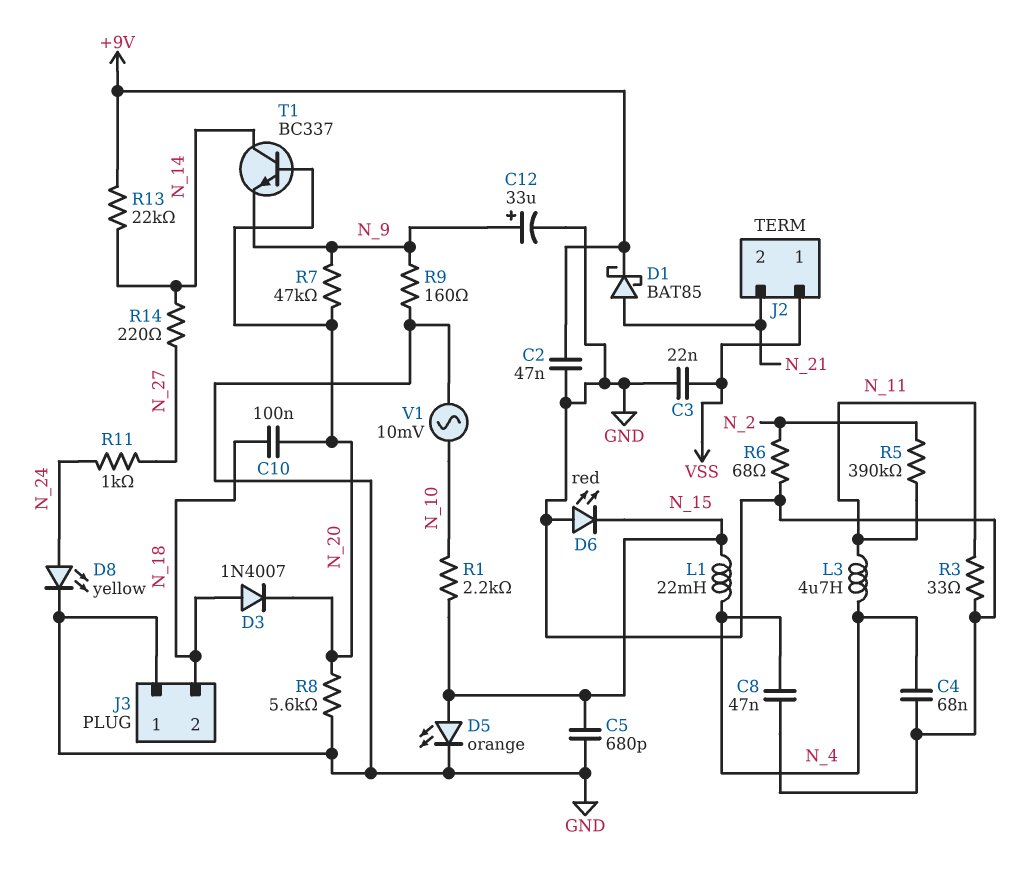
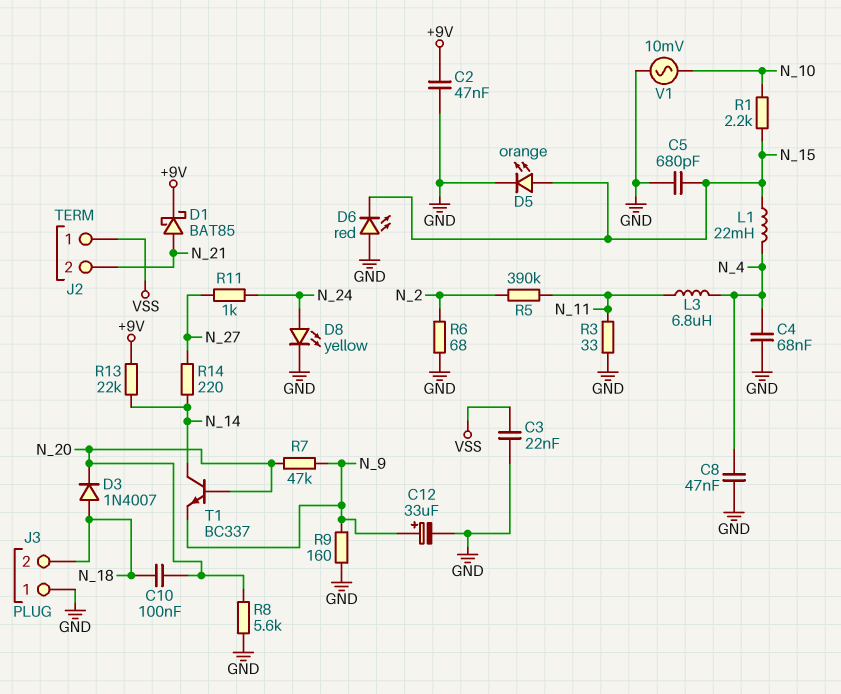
L3: 4.7uH (N_4, N_11) -> 6.8uH (N_4, N_11)

